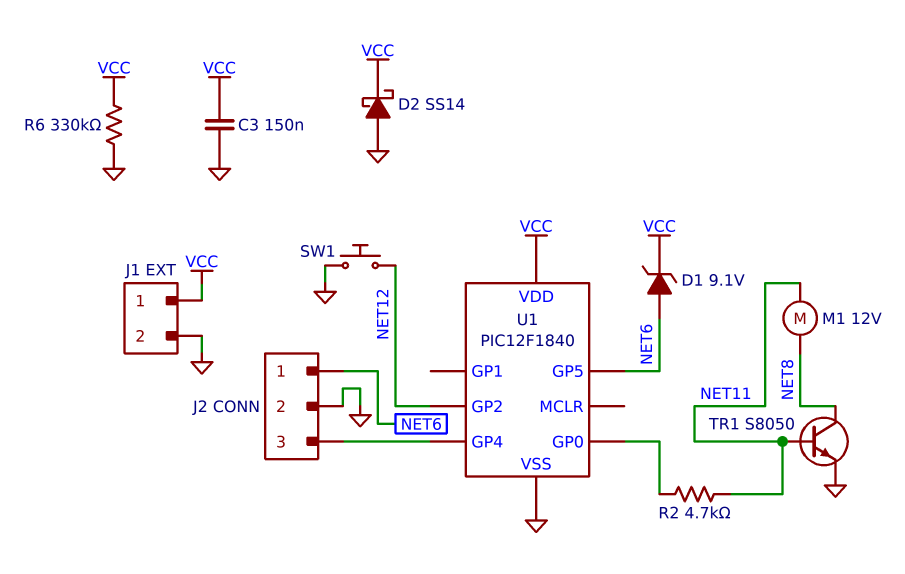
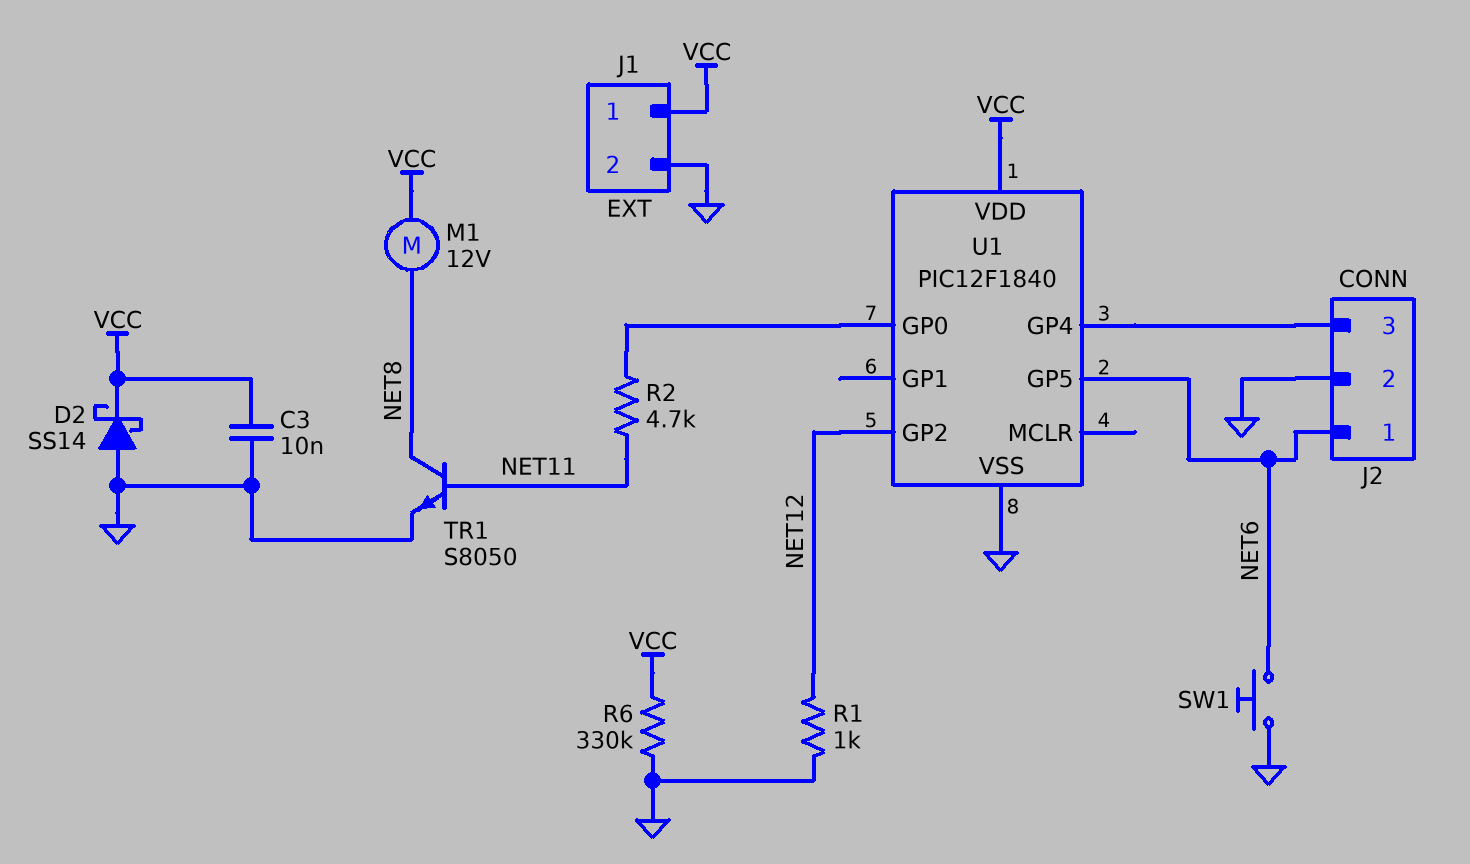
C3: 150nF (GND, VCC) -> 10nF (GND, VCC)
D1: zener 9.1V (A NET6, K VCC) -> none
M1: motor 12V (NET8, NET11) -> motor 12V (NET8, VCC)
R1: none -> 1k (GND, NET12)
SW1: button (GND, NET12) -> button (GND, NET6)

